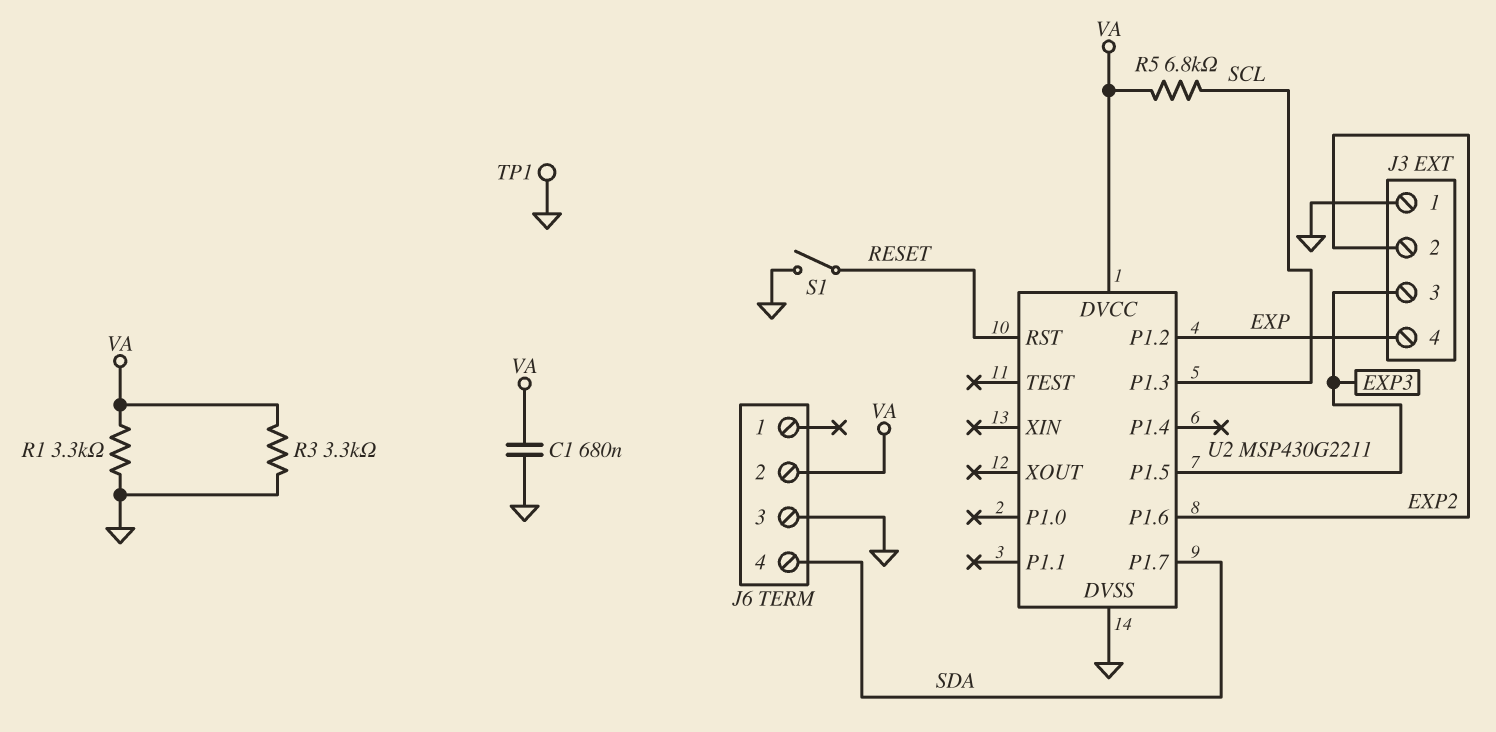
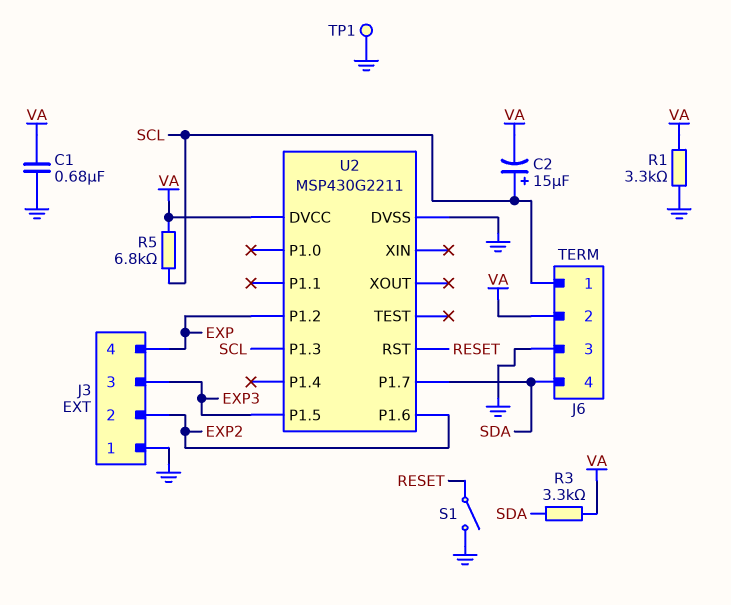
C2: none -> 15uF (plus SCL, minus VA)
J6 pin 1: none -> SCL
R3: 3.3k (GND, VA) -> 3.3k (SDA, VA)

